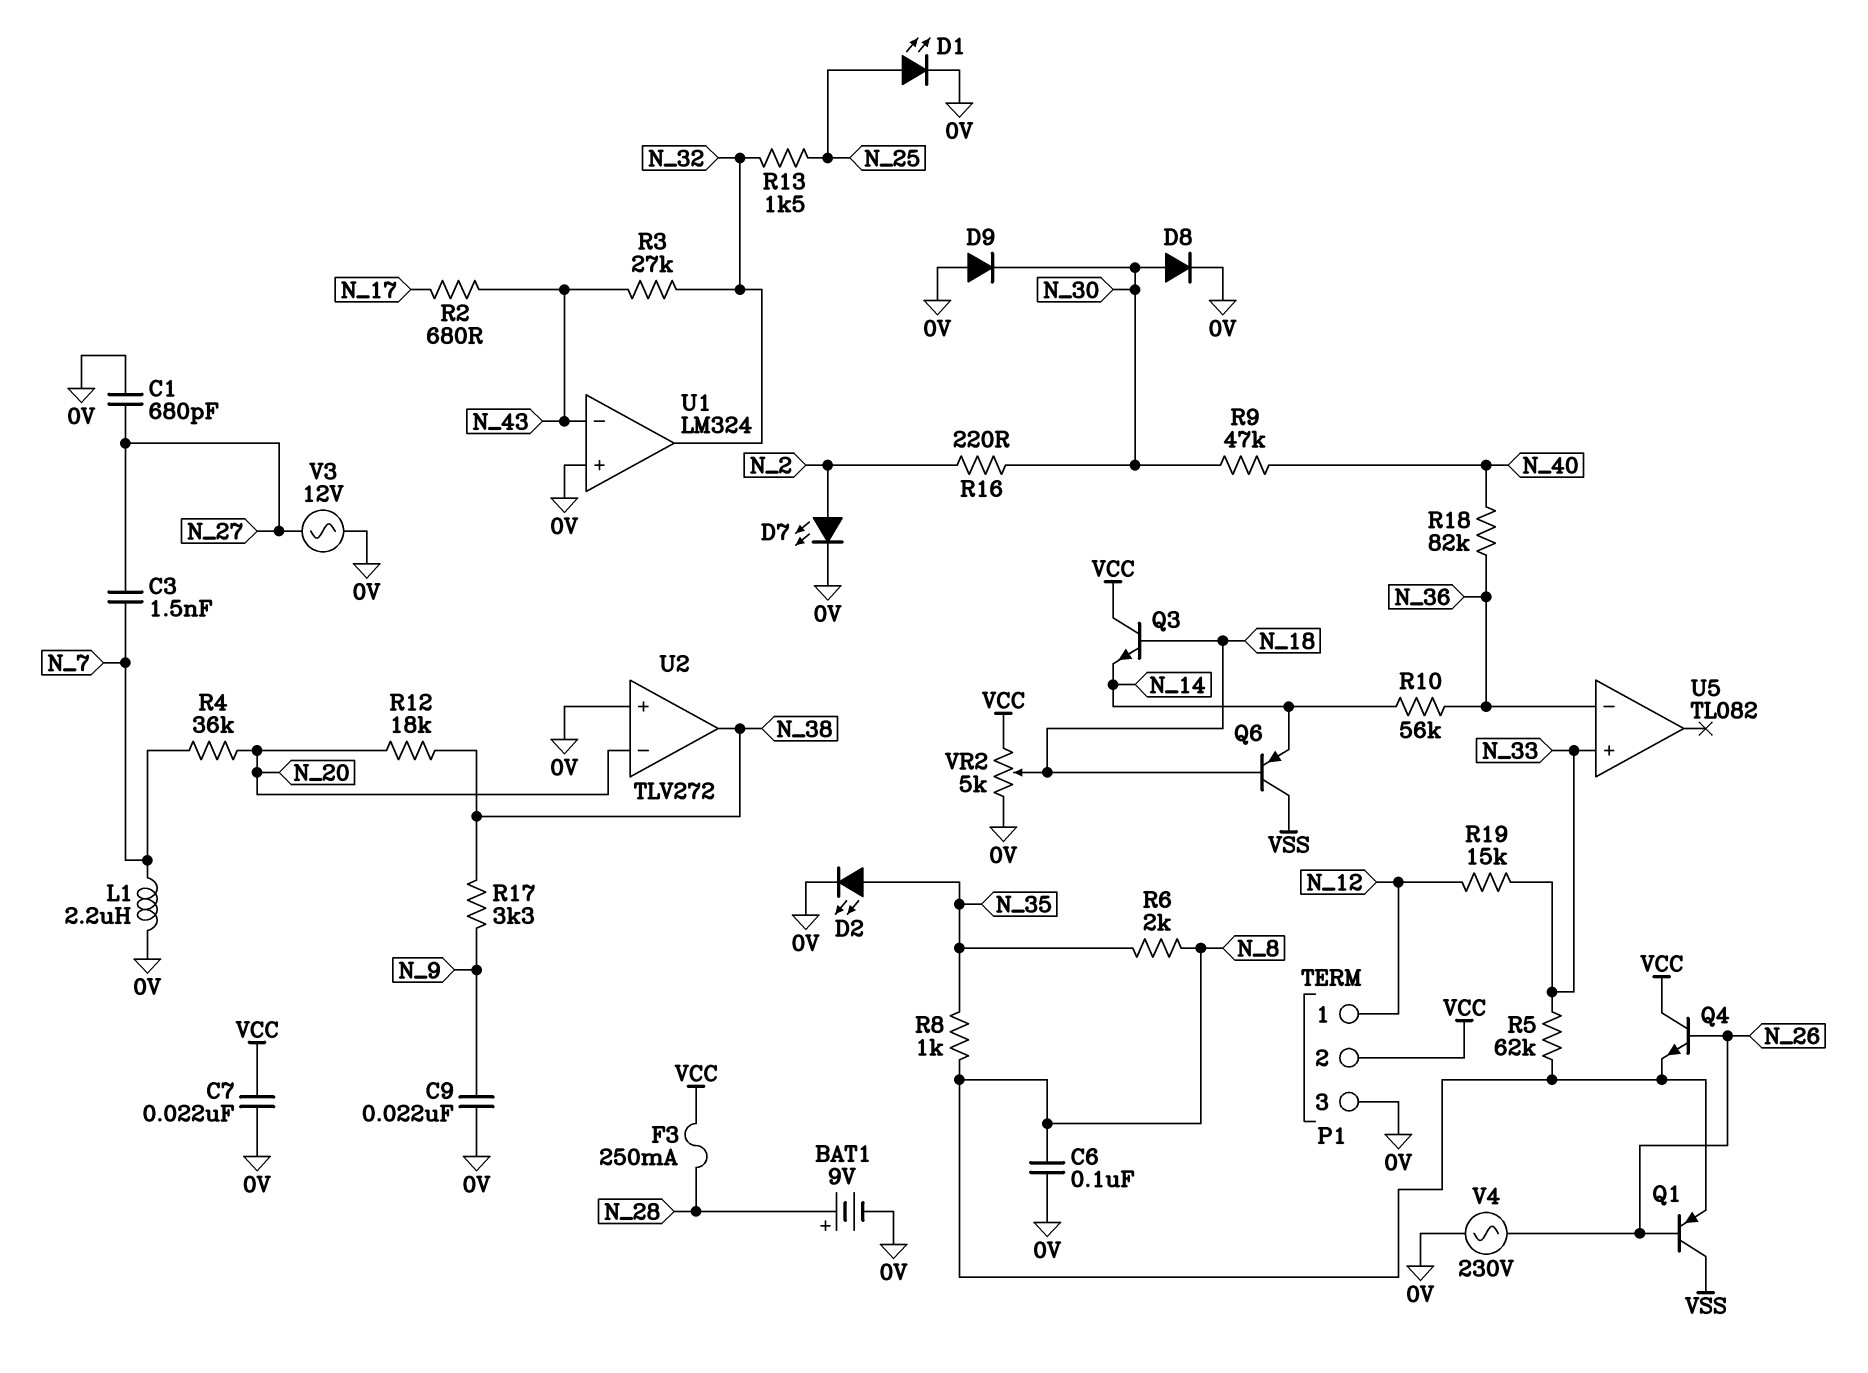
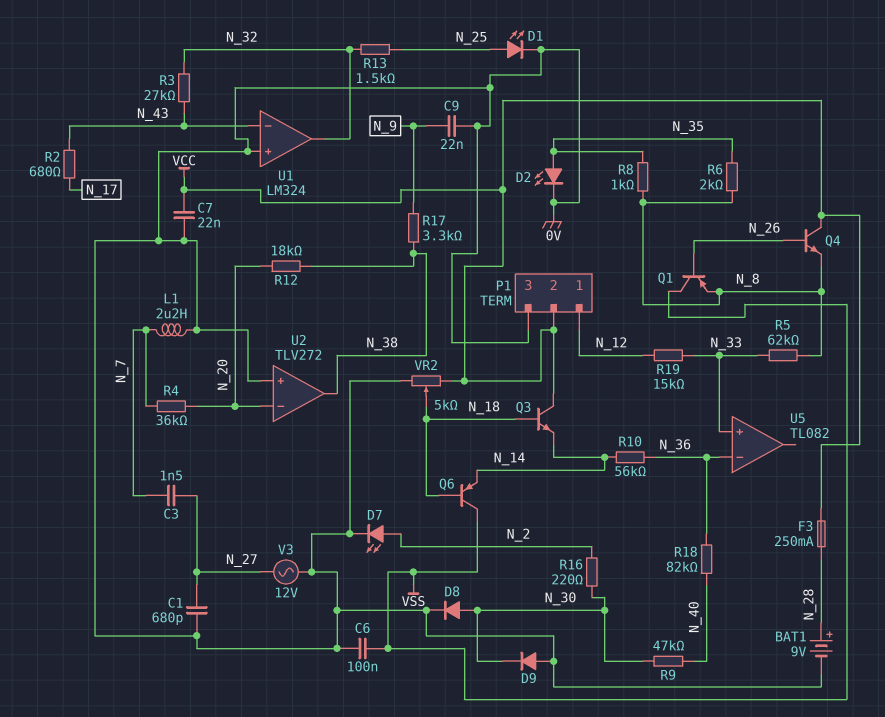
C6: 100nF (0V, N_8) -> 100nF (0V, VSS)
V4: AC 230V (0V, N_26) -> none

